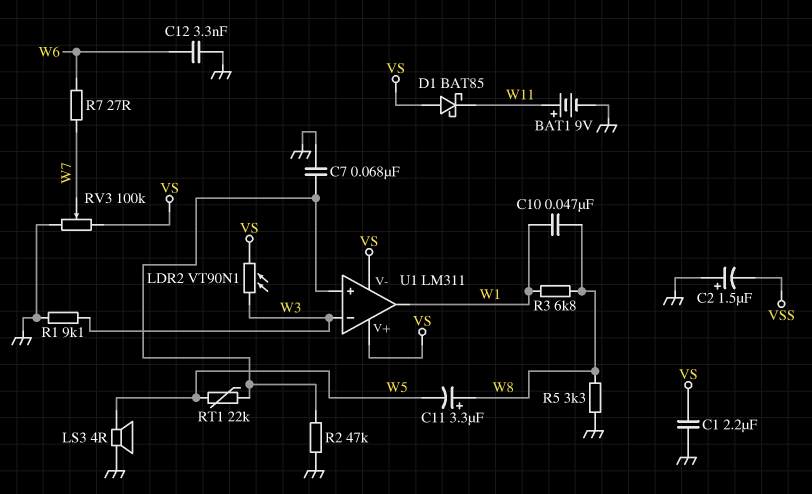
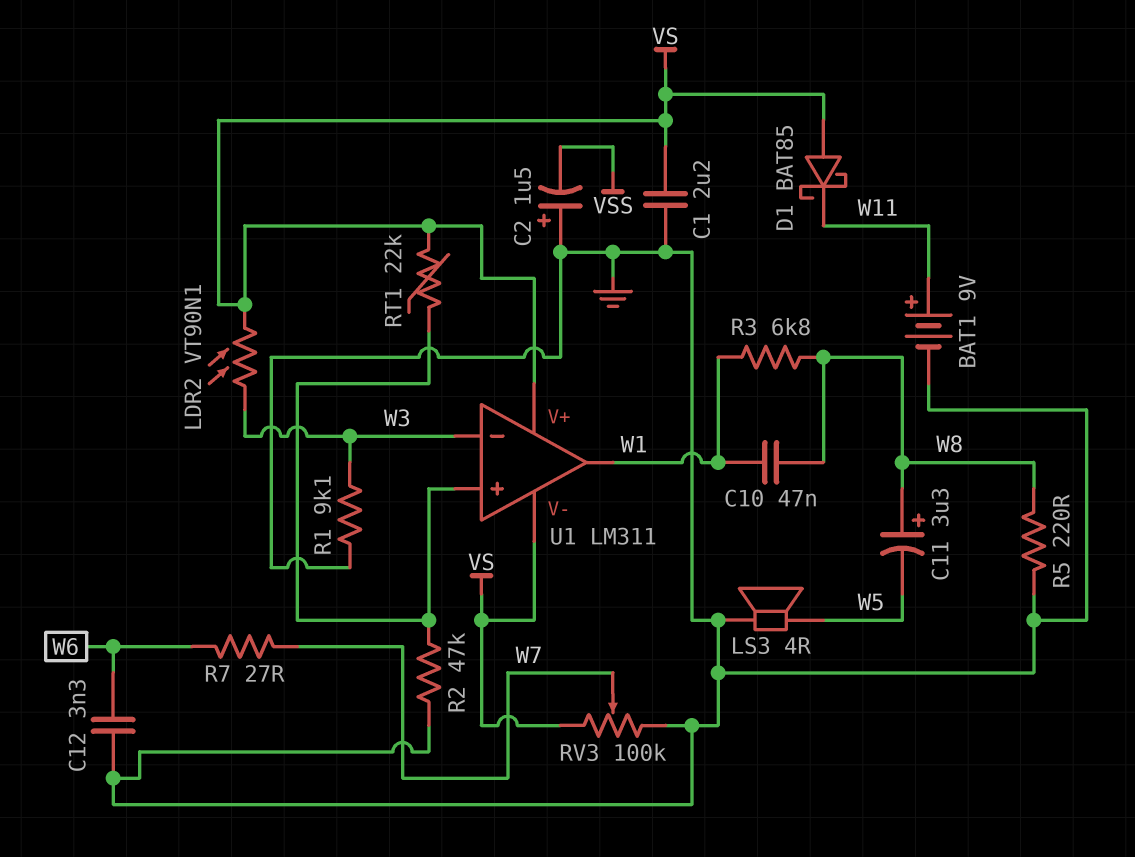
C7: 68nF (GND, U1/in+) -> none
R5: 3.3k (GND, W8) -> 220 (GND, W8)
RT1: 22k (U1/in+, W5) -> 22k (U1/in+, VS)

